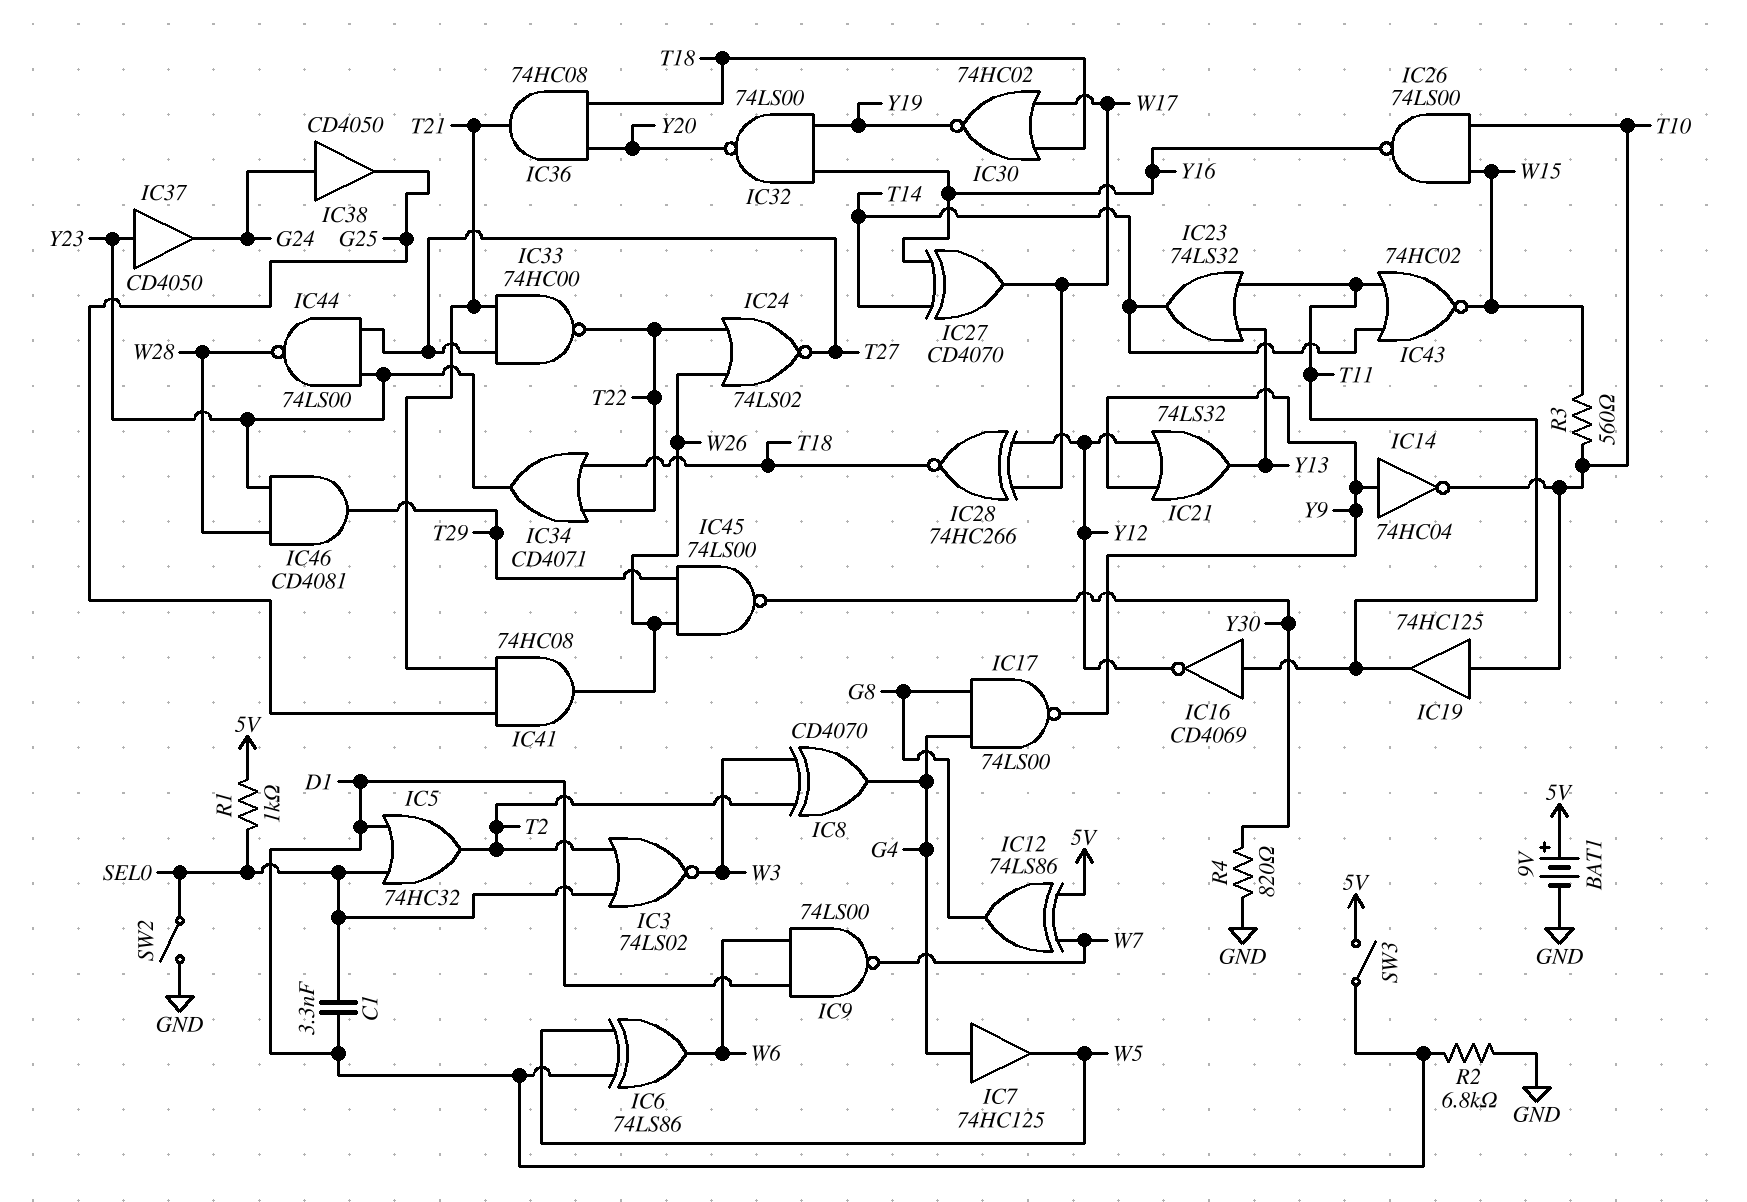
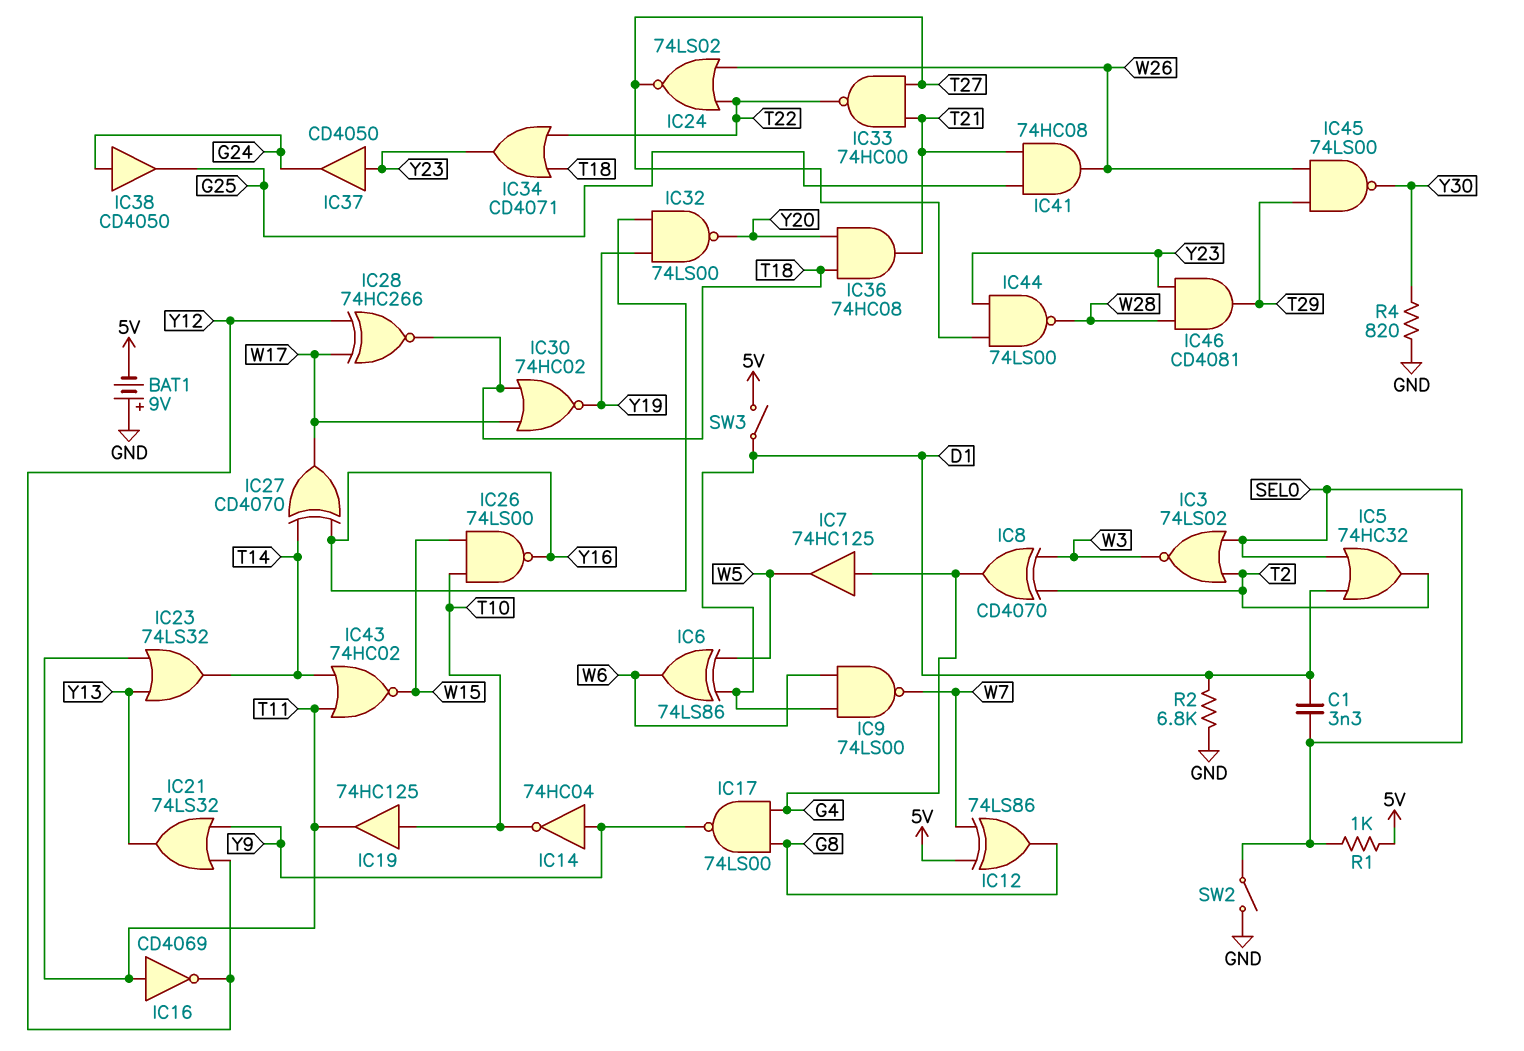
BAT1: 9V (plus 5V, minus GND) -> 9V (plus GND, minus 5V)
R3: 560 (T10, W15) -> none

